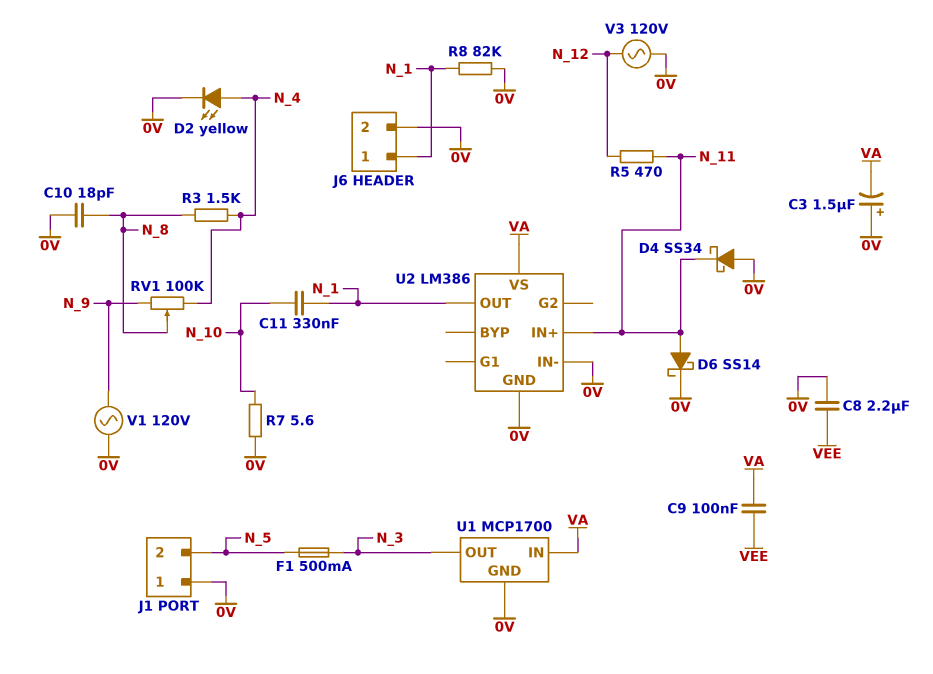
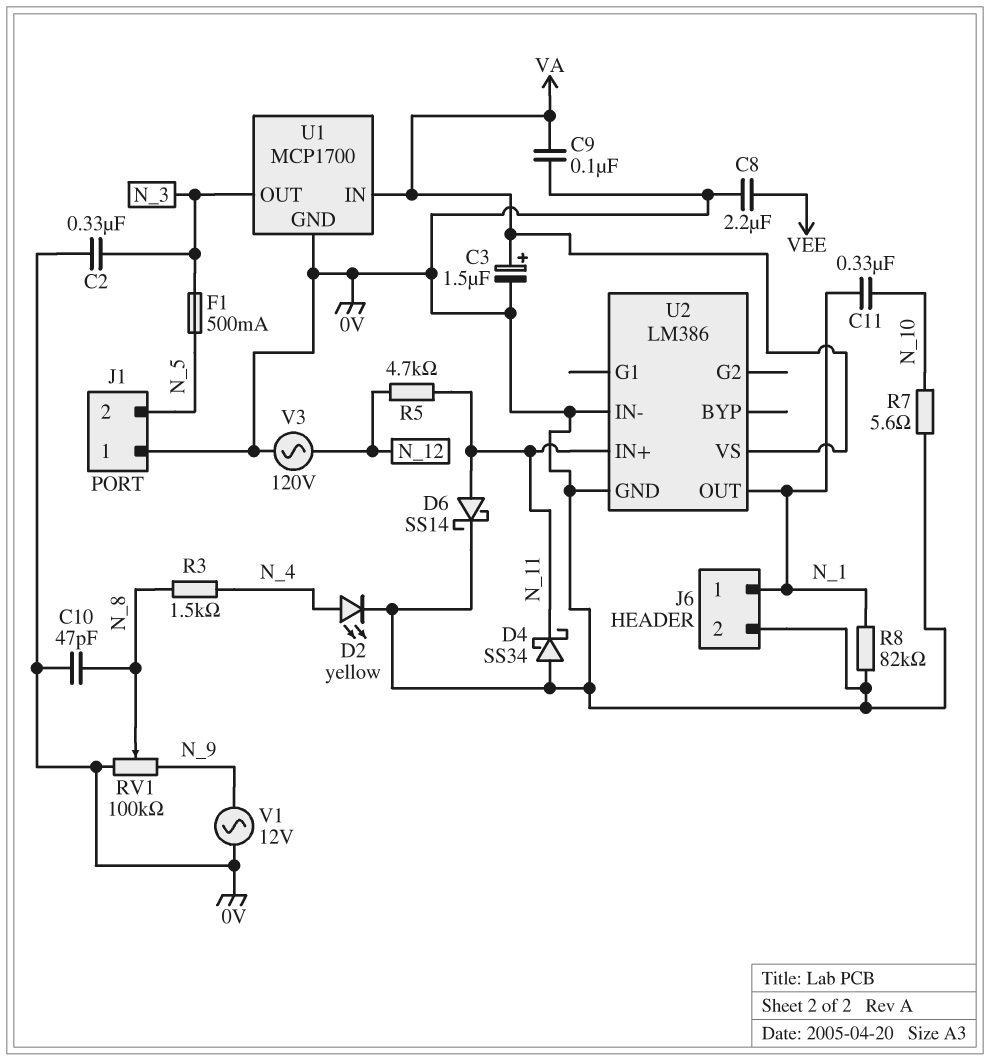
C2: none -> 330nF (0V, N_3)
C3: 1.5uF (plus 0V, minus VA) -> 1.5uF (plus VA, minus 0V)
C9: 100nF (VA, VEE) -> 100nF (0V, VA)
C10: 18pF (0V, N_8) -> 47pF (0V, N_8)
R5: 470 (N_11, N_12) -> 4.7k (N_11, N_12)
RV1: 100k (N_4, N_9, wiper N_8) -> 100k (0V, N_9, wiper N_8)
V1: AC 120V (0V, N_9) -> AC 12V (0V, N_9)

